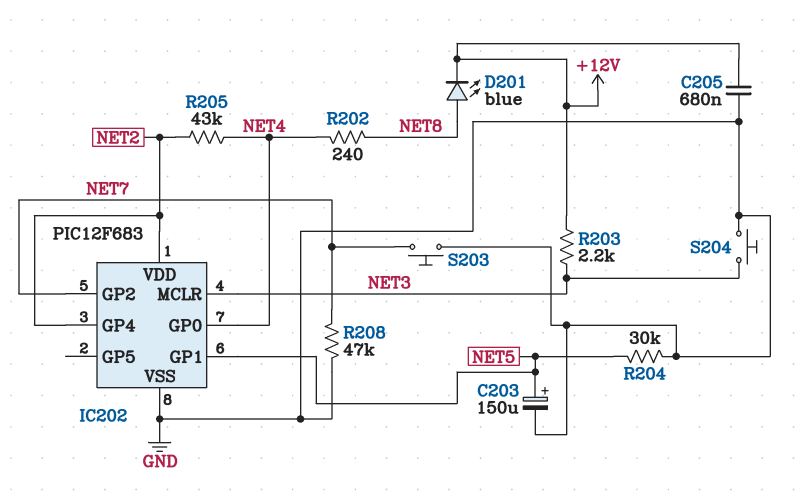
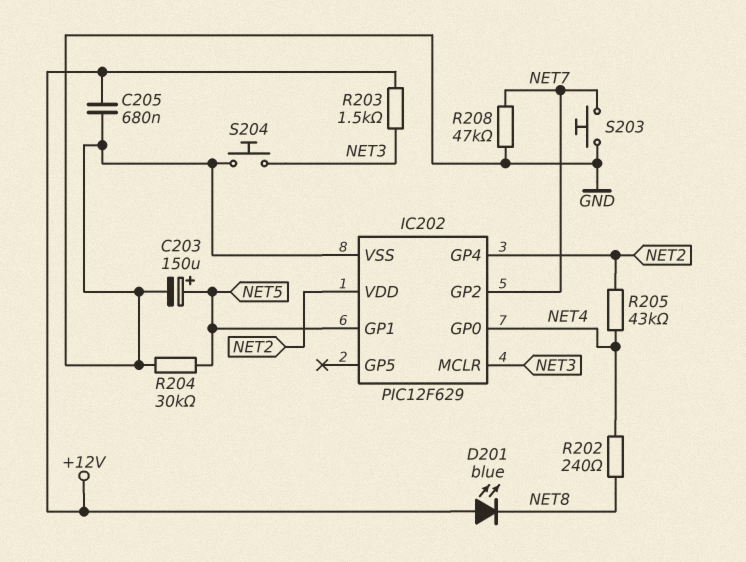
D201: LED blue (A NET8, K +12V) -> LED blue (A +12V, K NET8)
IC202: PIC12F683 -> PIC12F629
R203: 2.2k (+12V, NET3) -> 1.5k (+12V, NET3)

